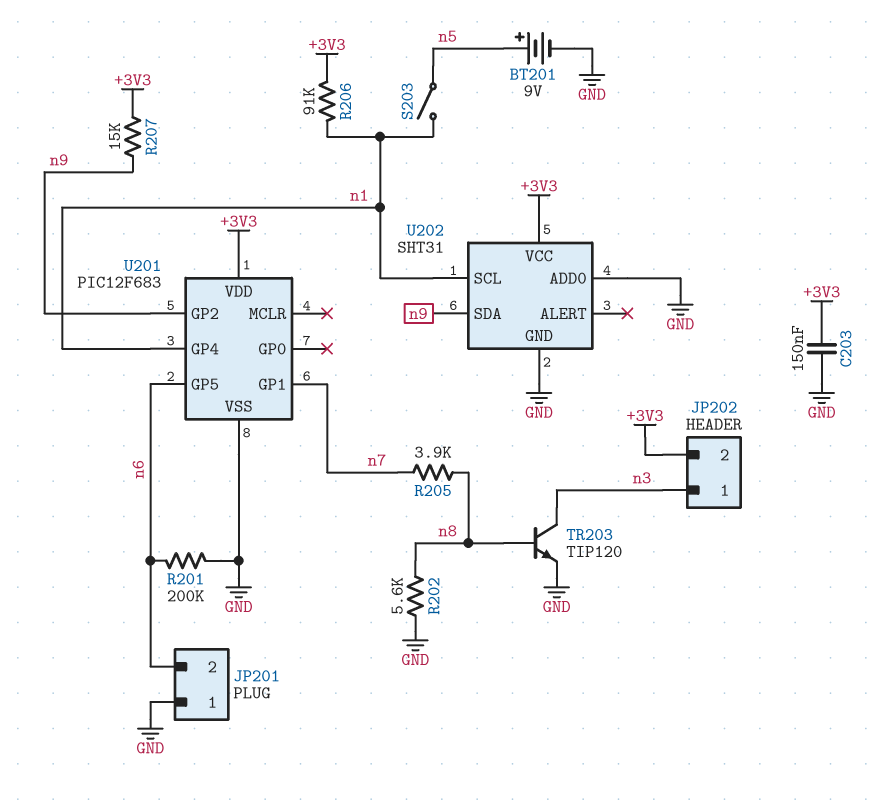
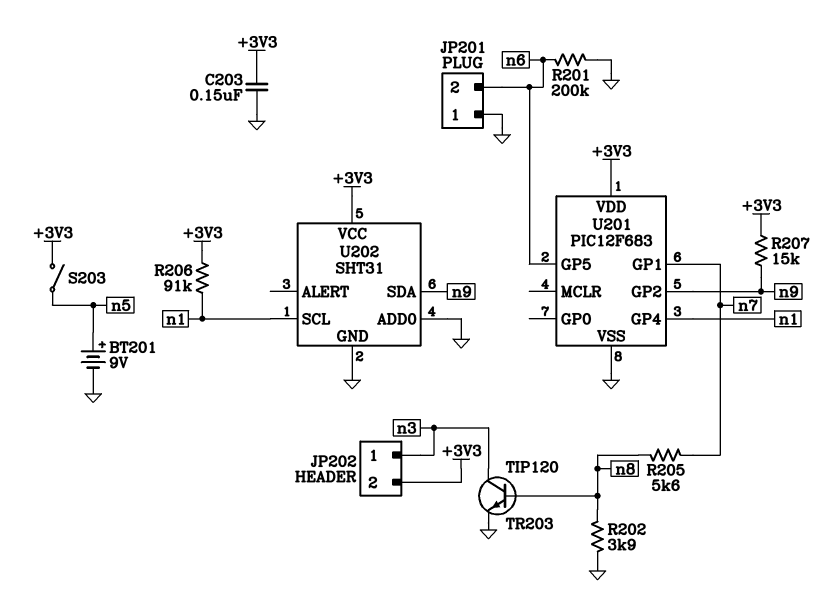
R202: 5.6k (GND, n8) -> 3.9k (GND, n8)
R205: 3.9k (n7, n8) -> 5.6k (n7, n8)
S203: switch (n1, n5) -> switch (+3V3, n5)

